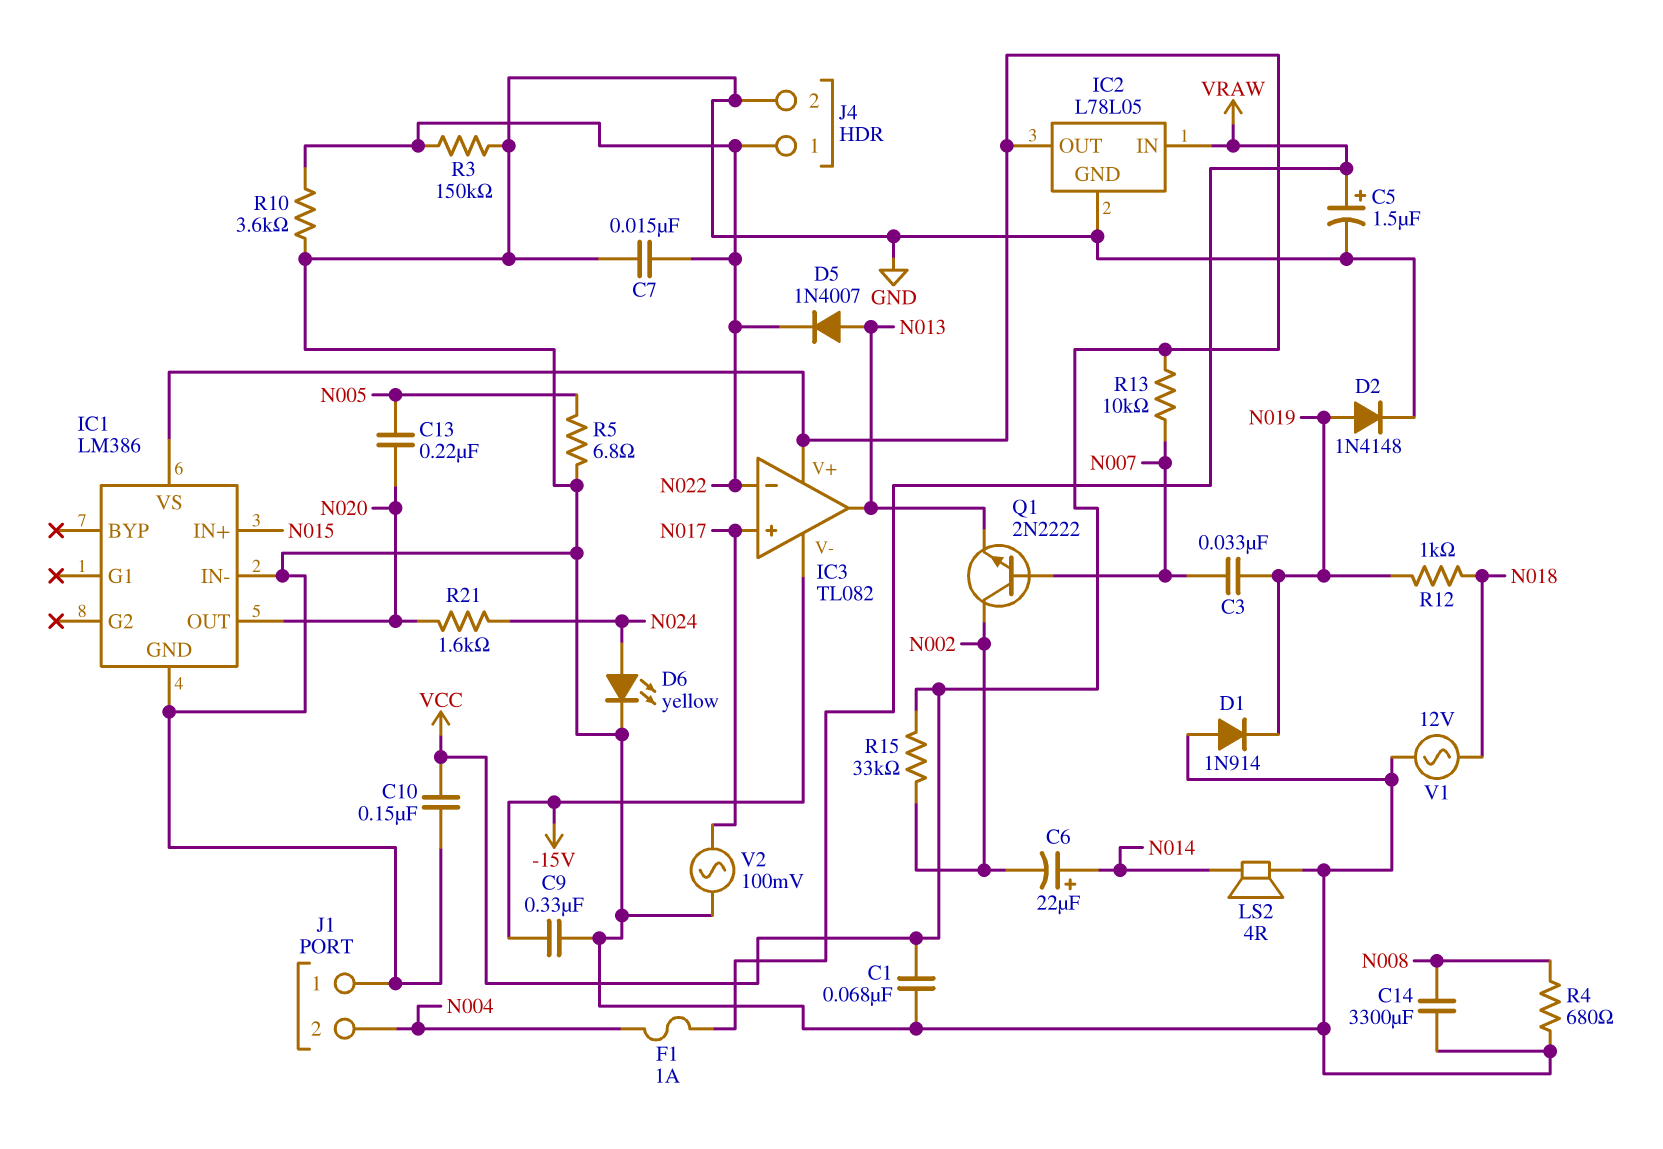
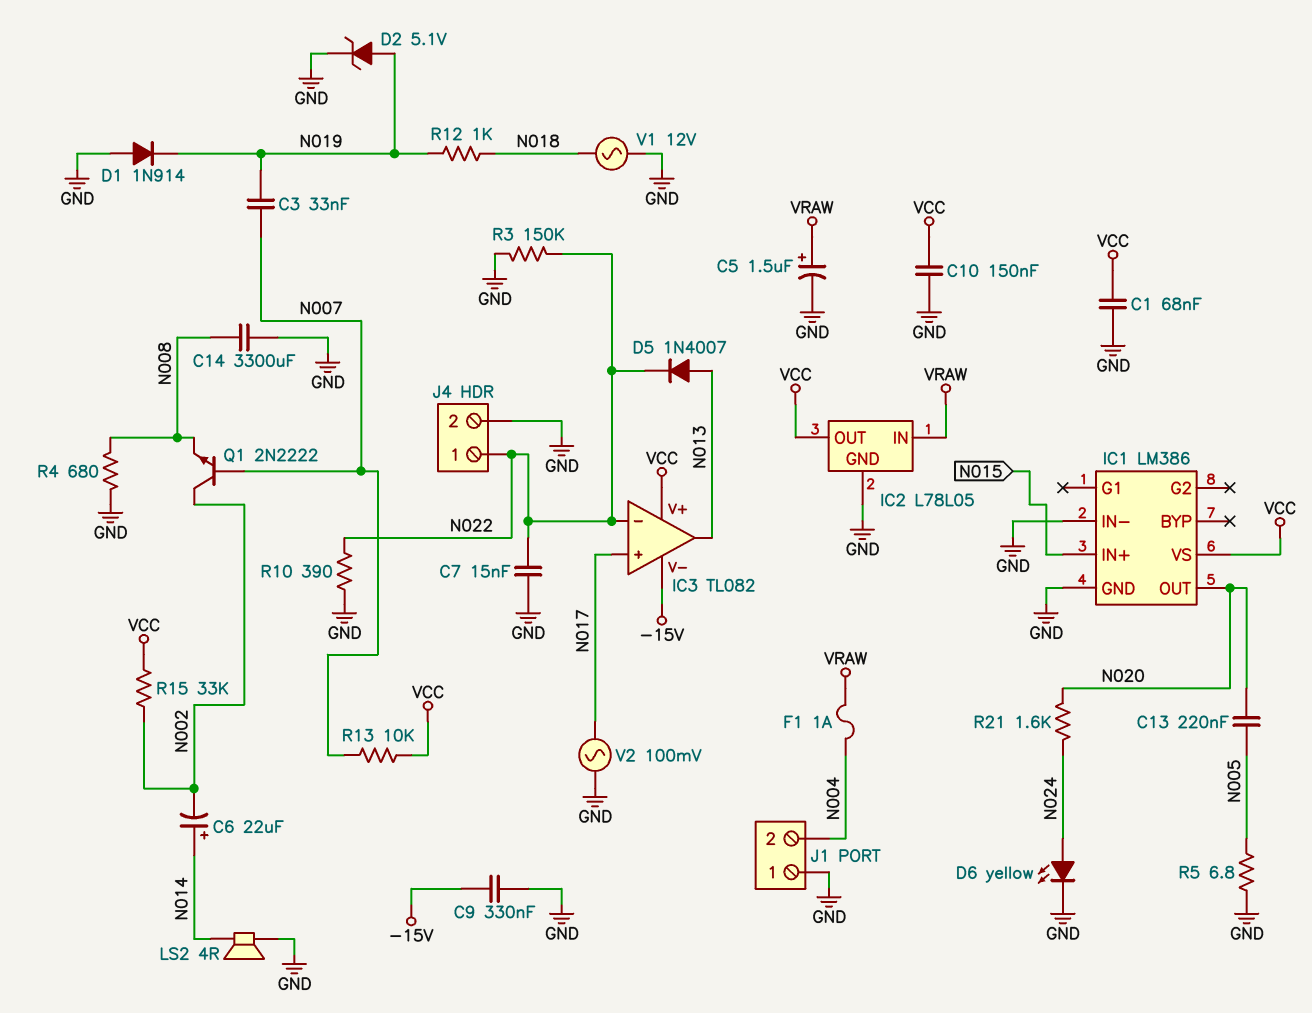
D2: diode 1N4148 (A N019, K GND) -> zener 5.1V (A N019, K GND)
Q1: NPN 2N2222 (B N007, C N002, E N013) -> NPN 2N2222 (B N007, C N002, E N008)
R10: 3.6k (GND, N022) -> 390 (GND, N022)

